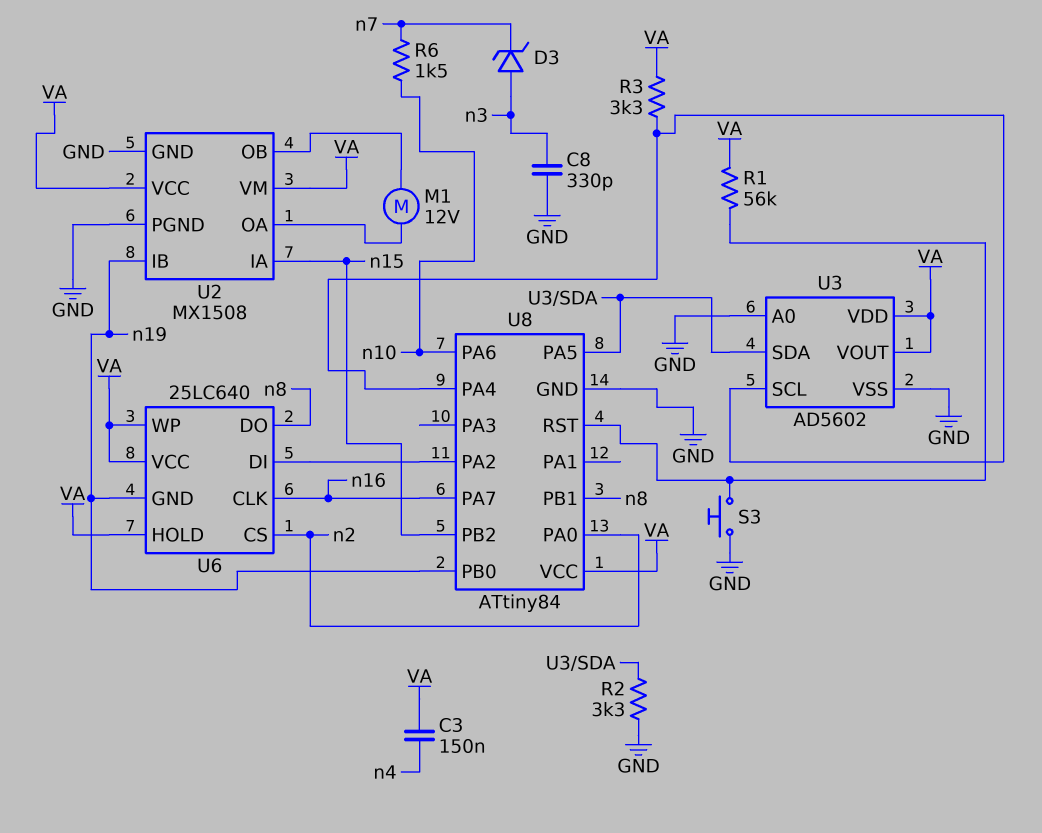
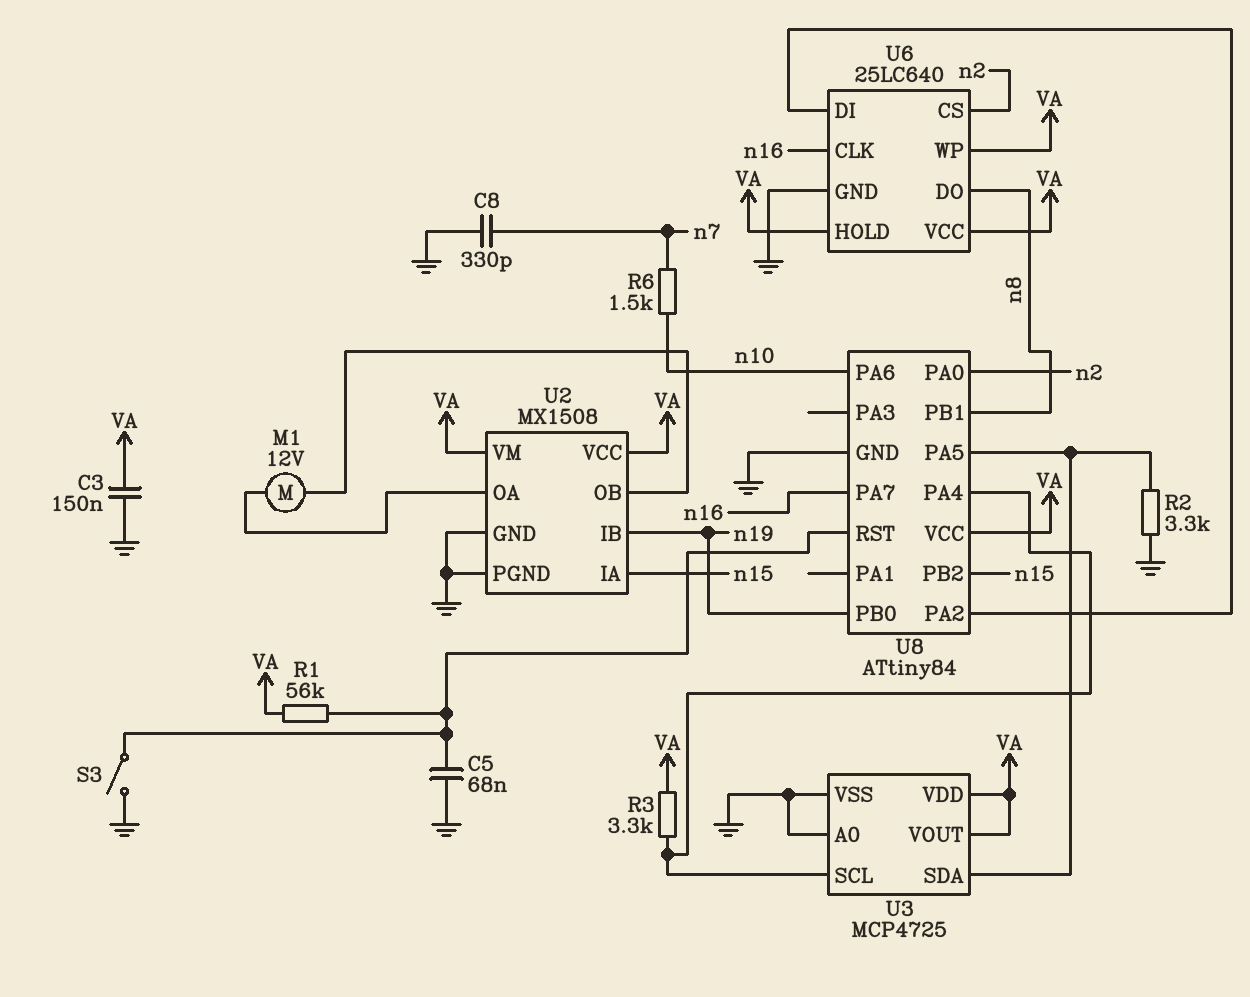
C3: 150nF (VA, n4) -> 150nF (GND, VA)
C5: none -> 68nF (GND, U8/RST)
C8: 330pF (GND, n3) -> 330pF (GND, n7)
D3: zener (A n3, K n7) -> none
S3: button (GND, U8/RST) -> switch (GND, U8/RST)
U3: AD5602 -> MCP4725
U6 pin GND: n19 -> GND

